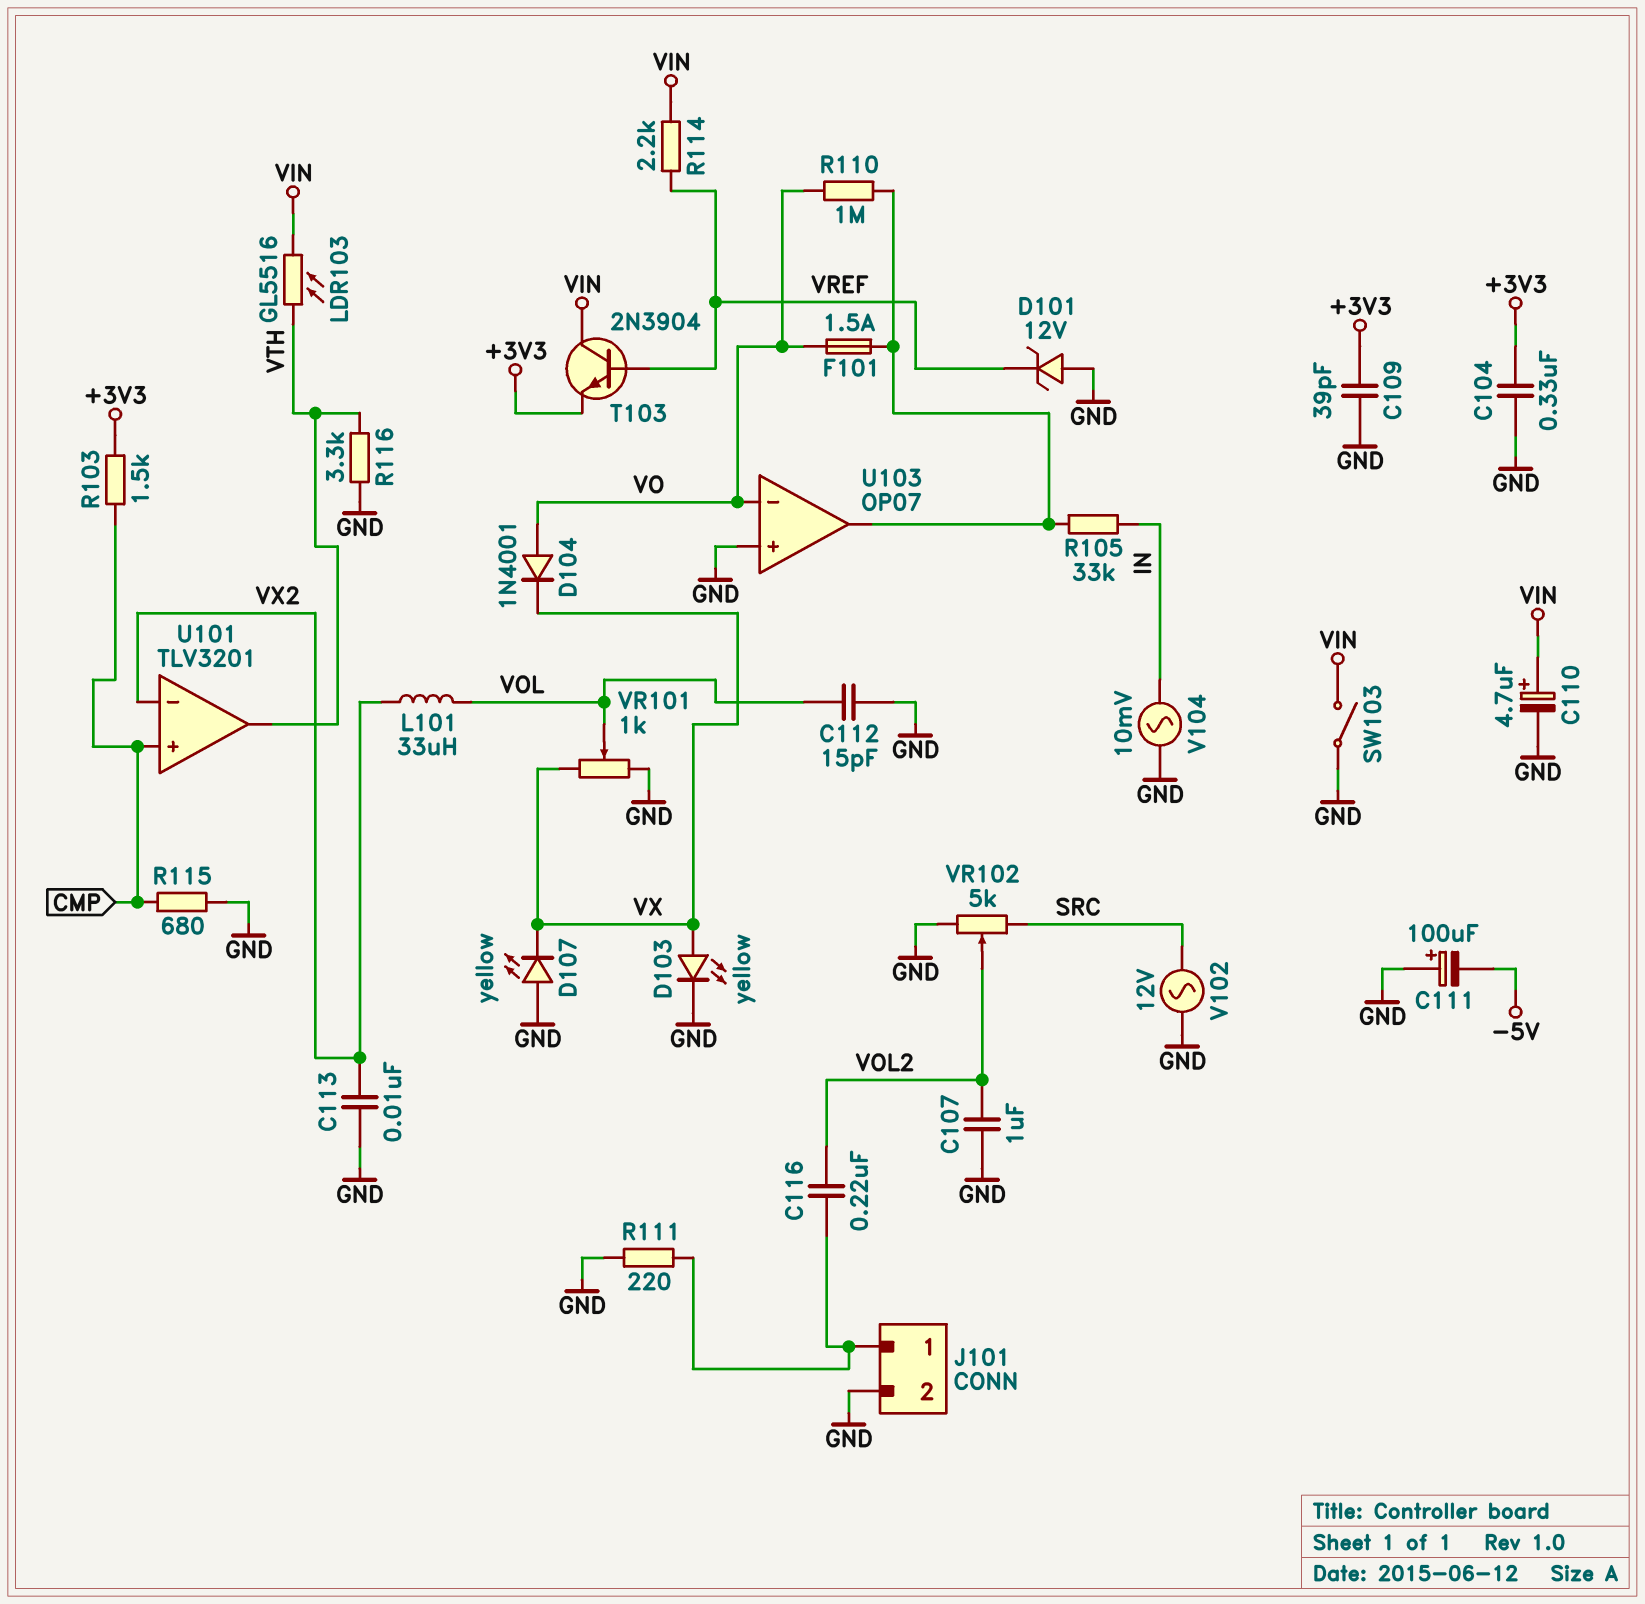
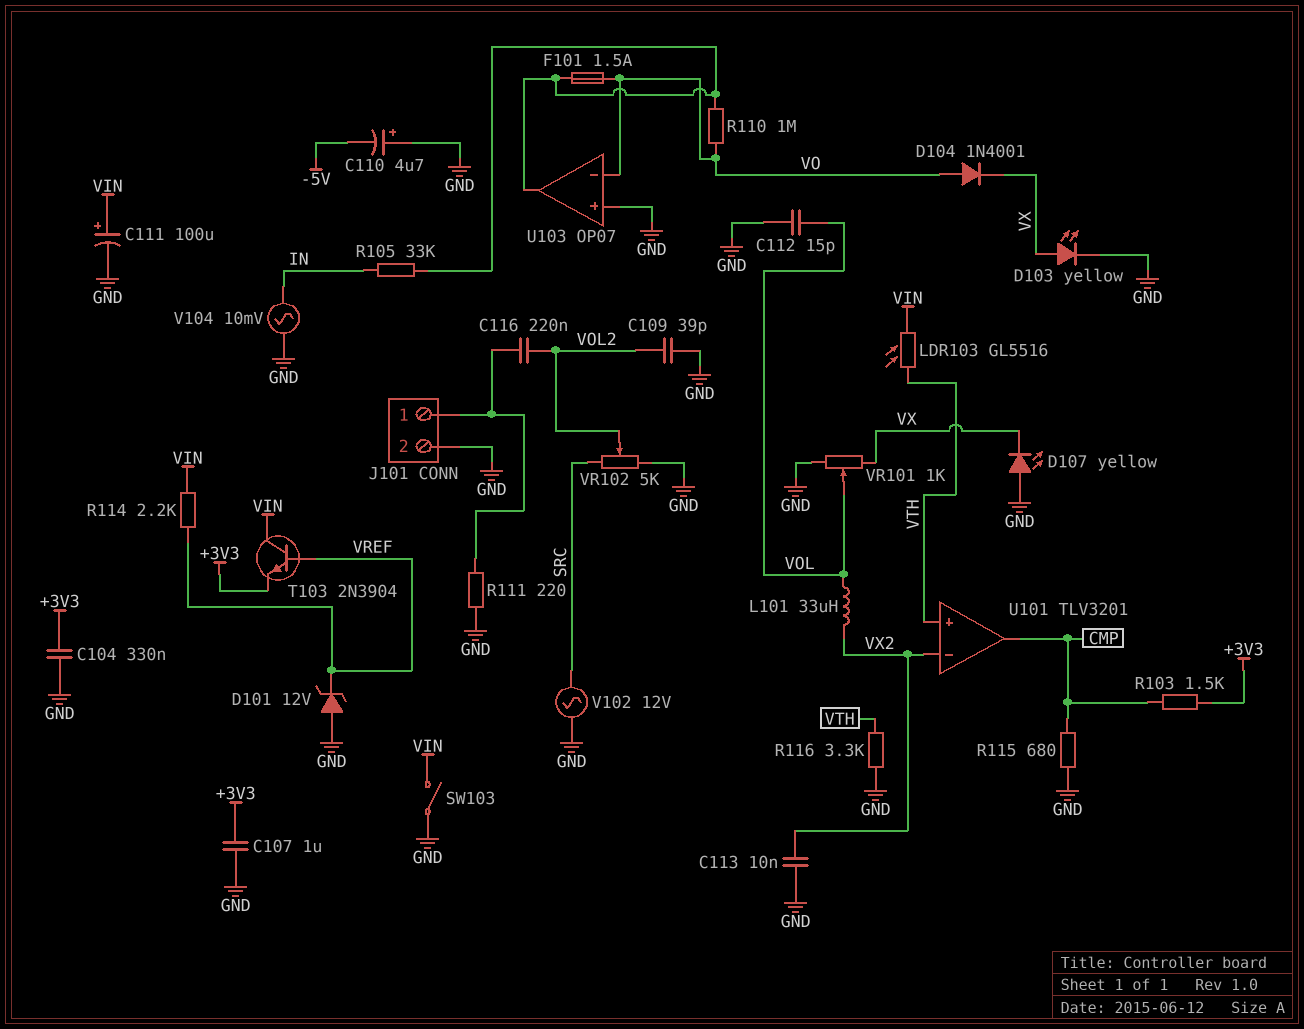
C107: 1uF (GND, VOL2) -> 1uF (+3V3, GND)
C109: 39pF (+3V3, GND) -> 39pF (GND, VOL2)
C110: 4.7uF (plus VIN, minus GND) -> 4.7uF (plus GND, minus -5V)
C111: 100uF (plus GND, minus -5V) -> 100uF (plus VIN, minus GND)
U101 pin in+: CMP -> VTH
U101 pin out: VTH -> CMP

